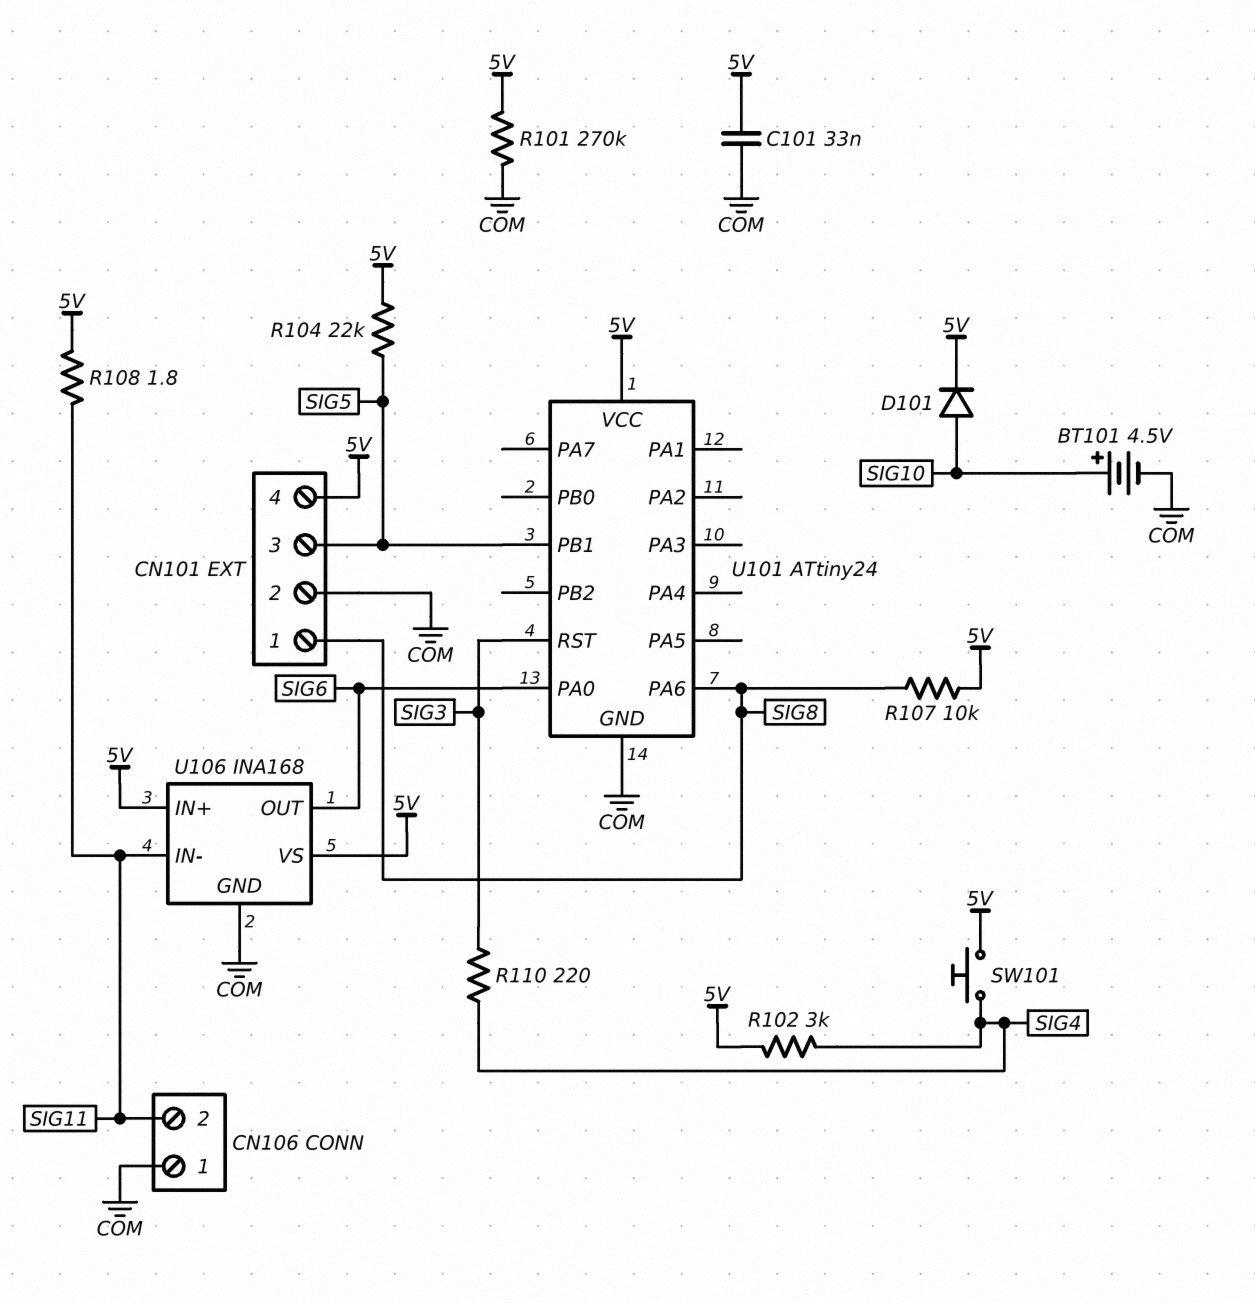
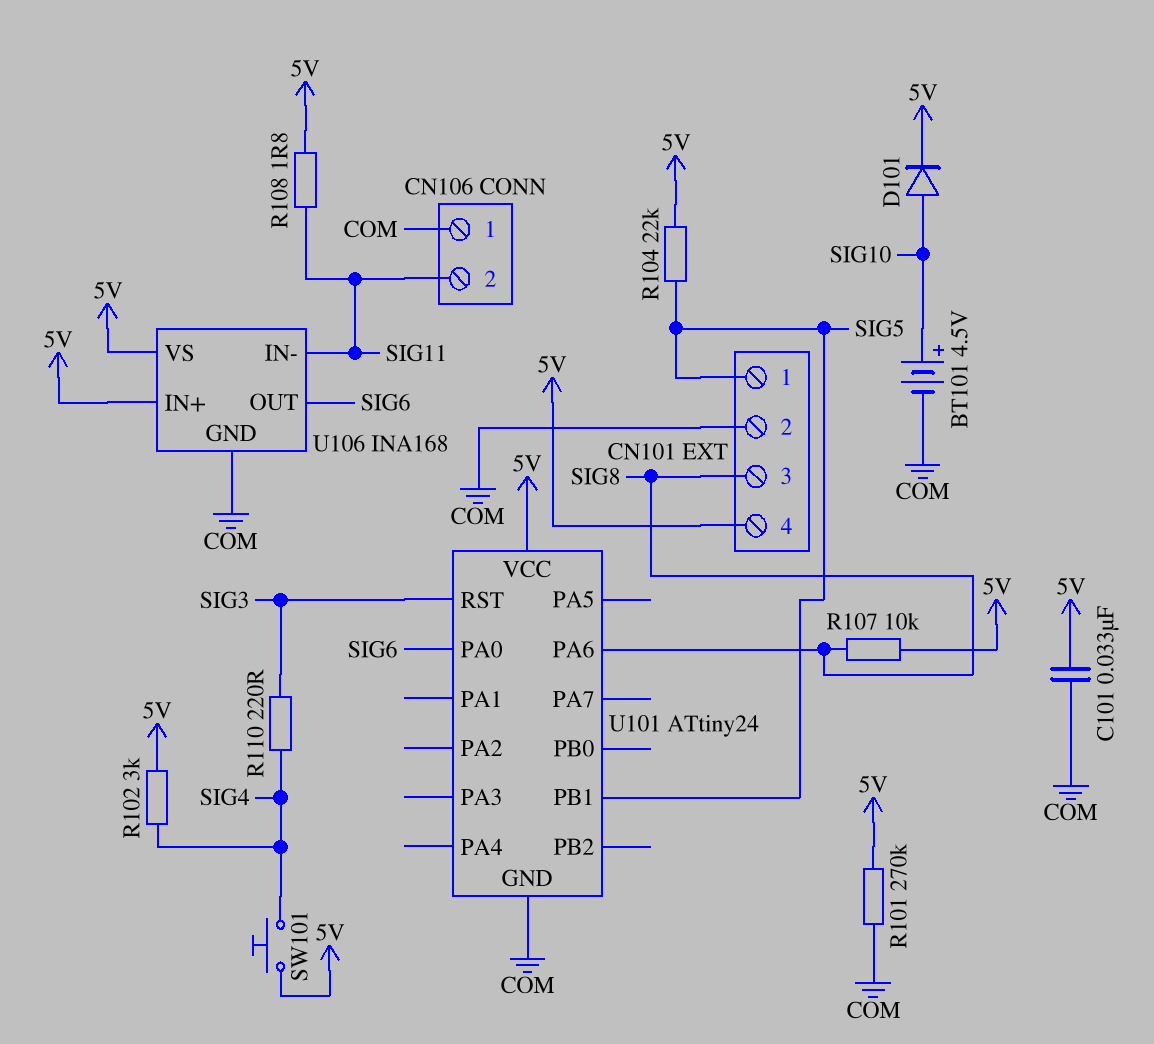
CN101 pin 1: SIG8 -> SIG5
CN101 pin 3: SIG5 -> SIG8

